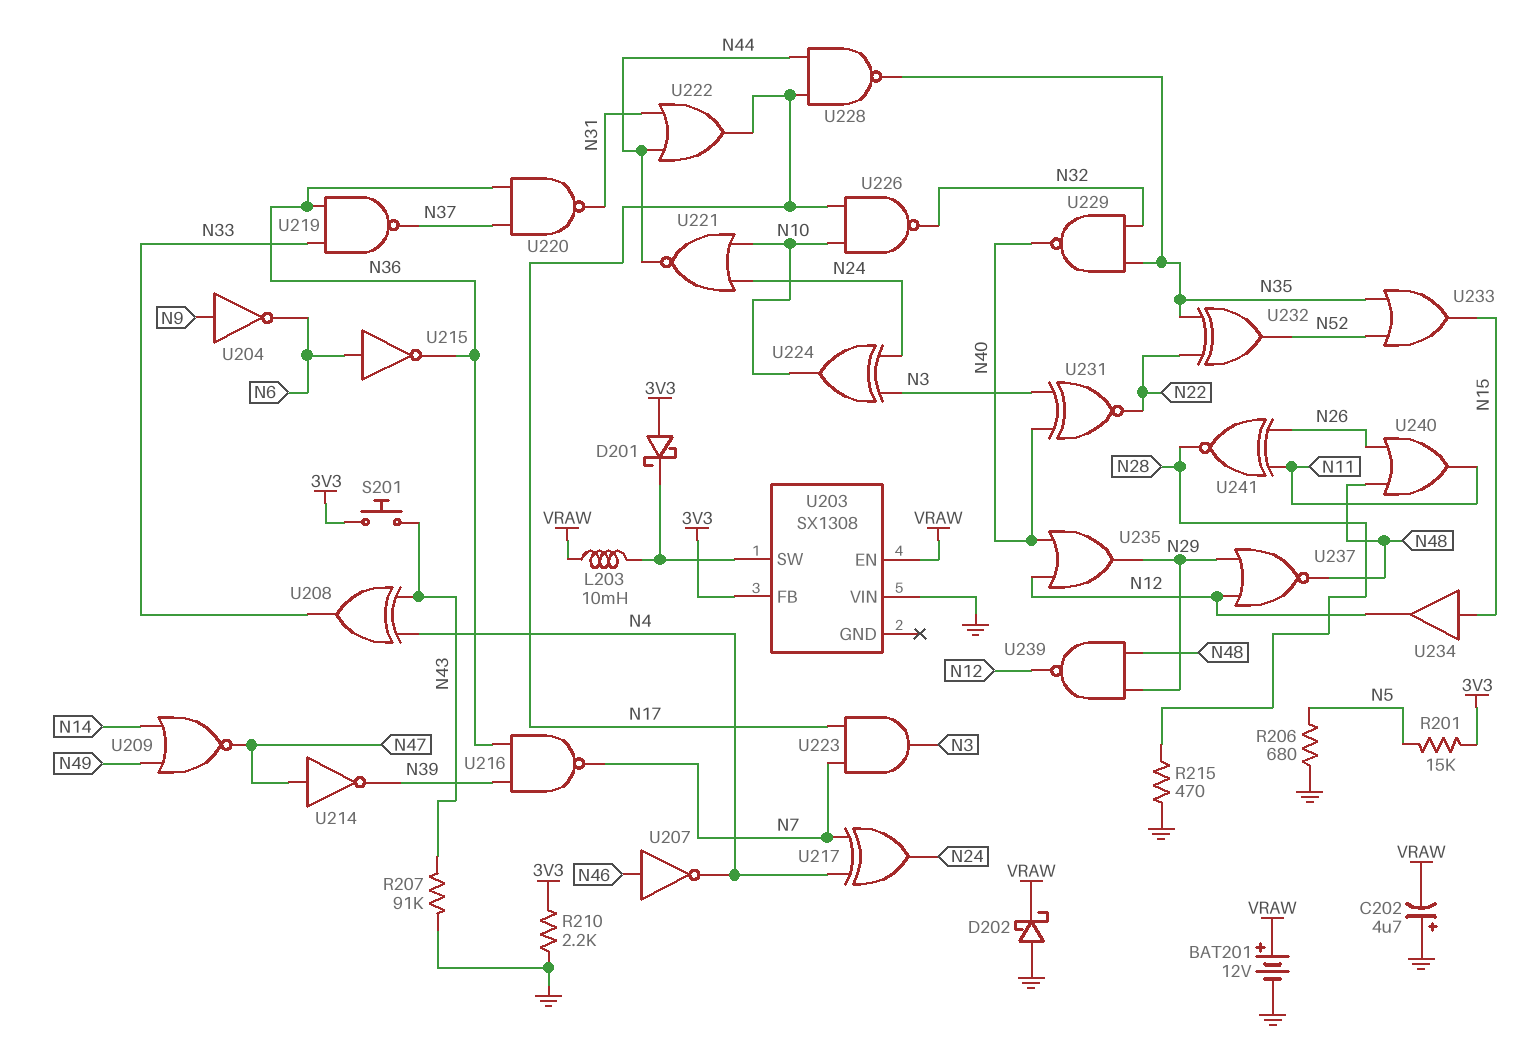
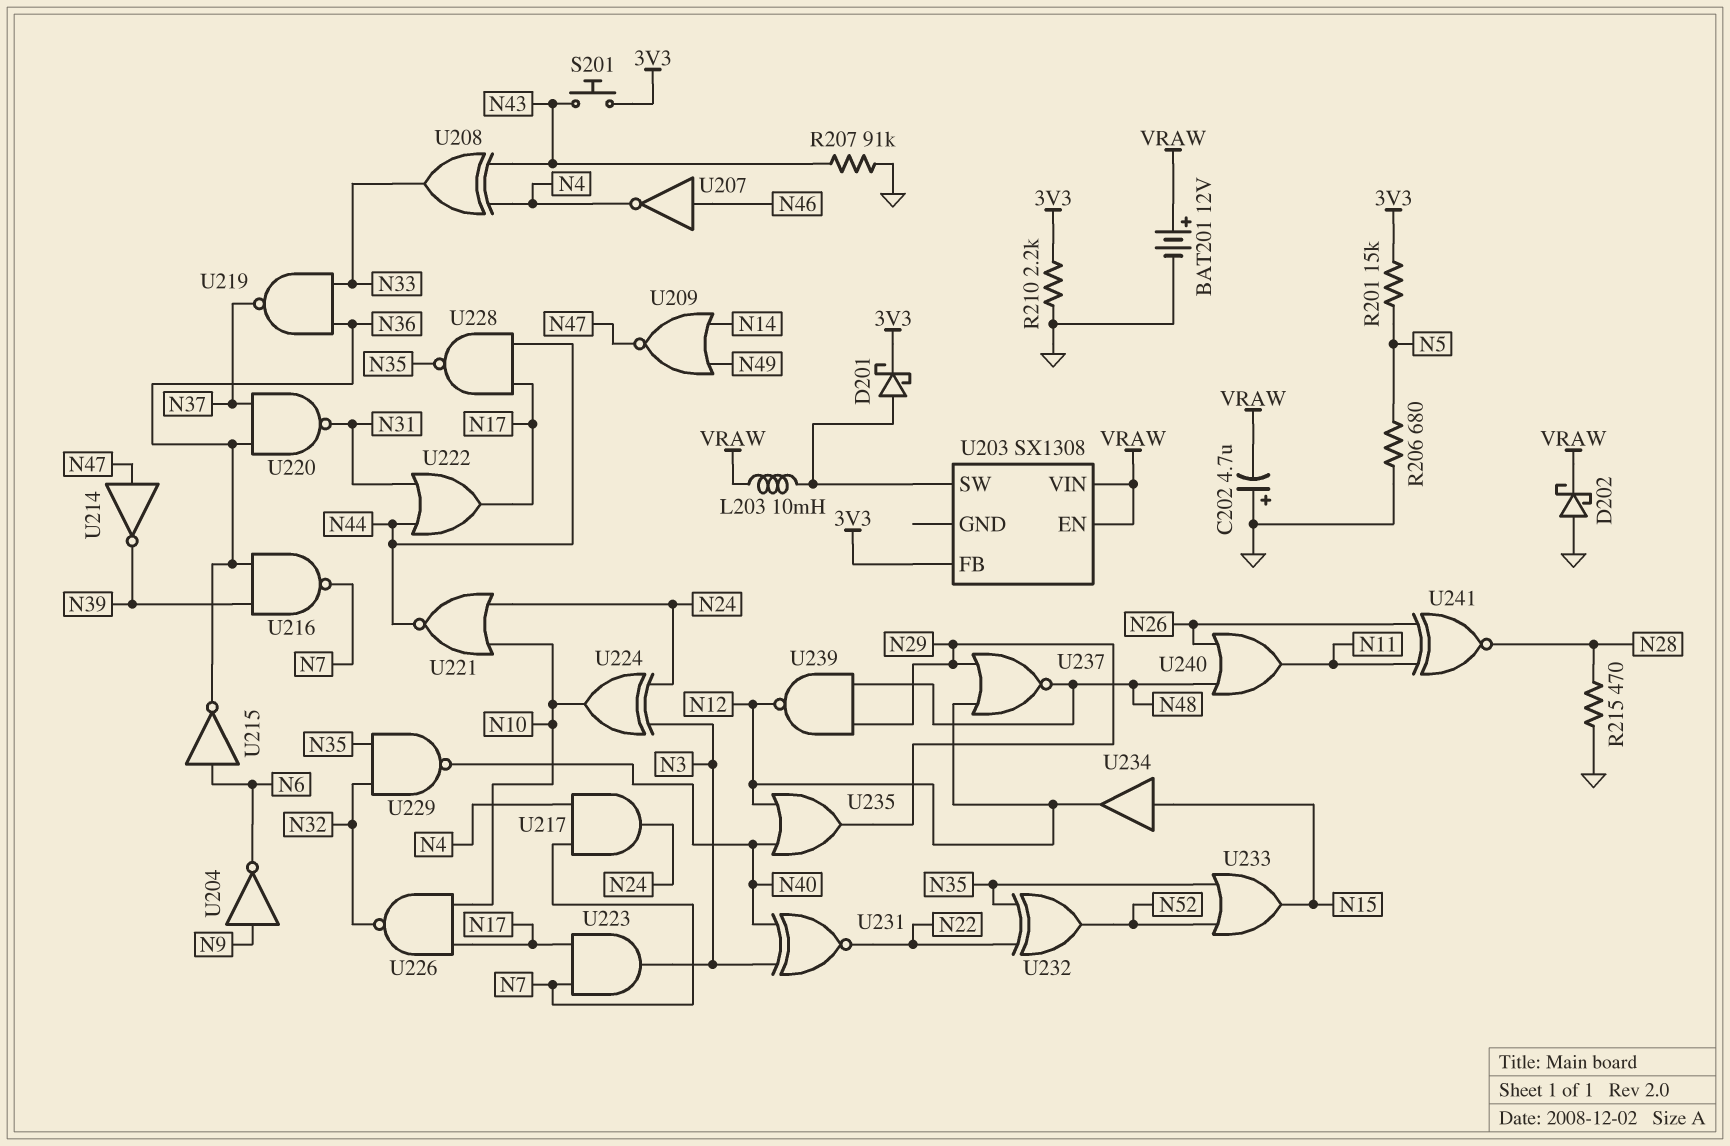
D201: schottky (A 3V3, K U203/SW) -> schottky (A U203/SW, K 3V3)
U203 pin VIN: GND -> VRAW
U217: XOR (in N4, in N7, out N24) -> AND (in N4, in N7, out N24)

